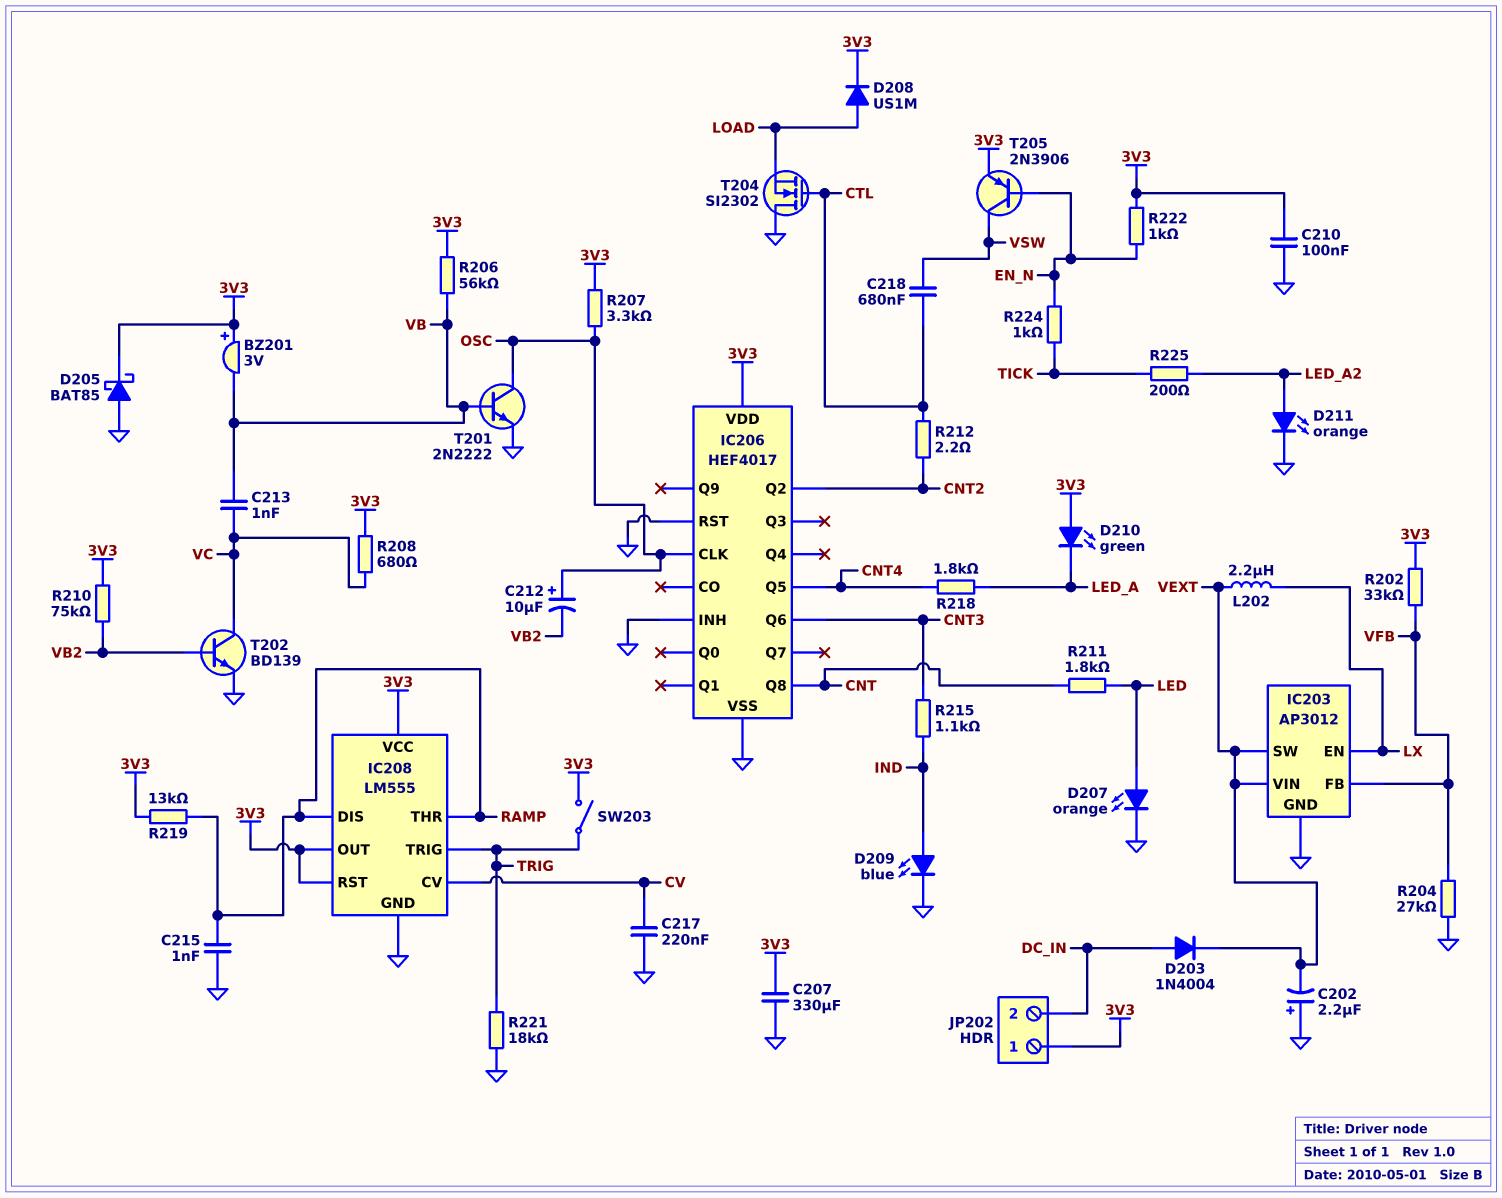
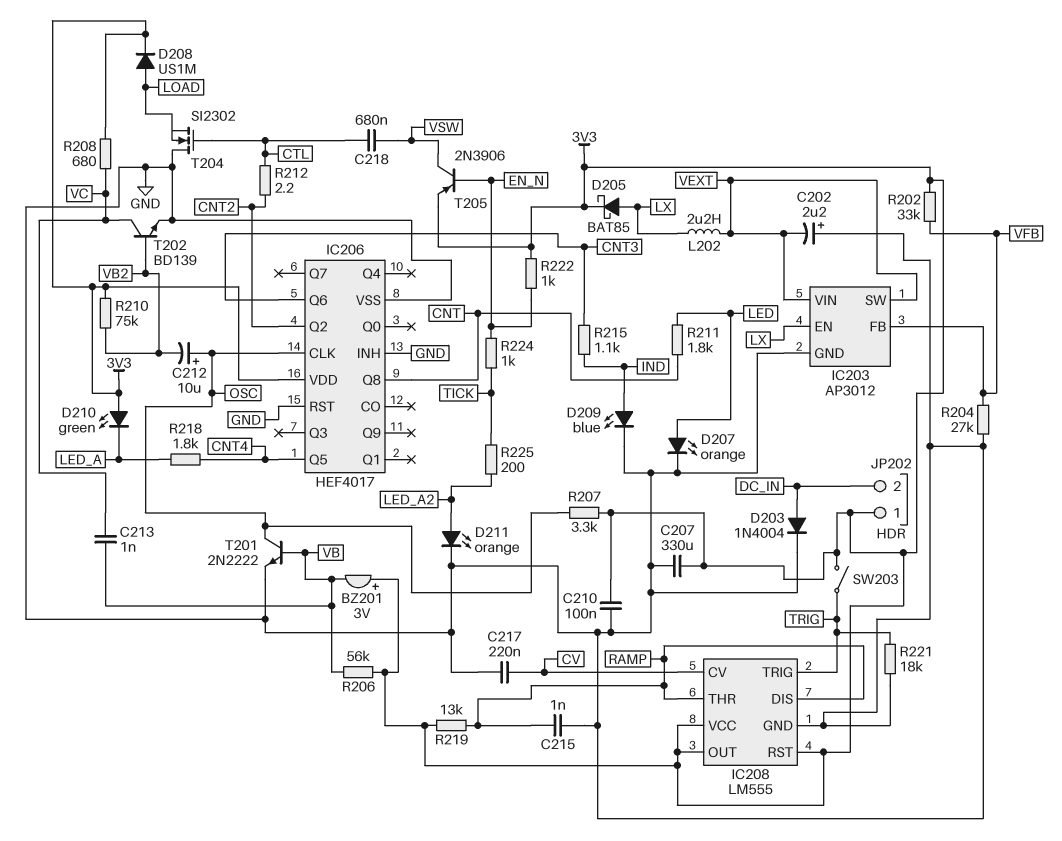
D203: diode 1N4004 (A DC_IN, K VEXT) -> diode 1N4004 (A DC_IN, K GND)
D205: schottky BAT85 (A GND, K 3V3) -> schottky BAT85 (A LX, K 3V3)

